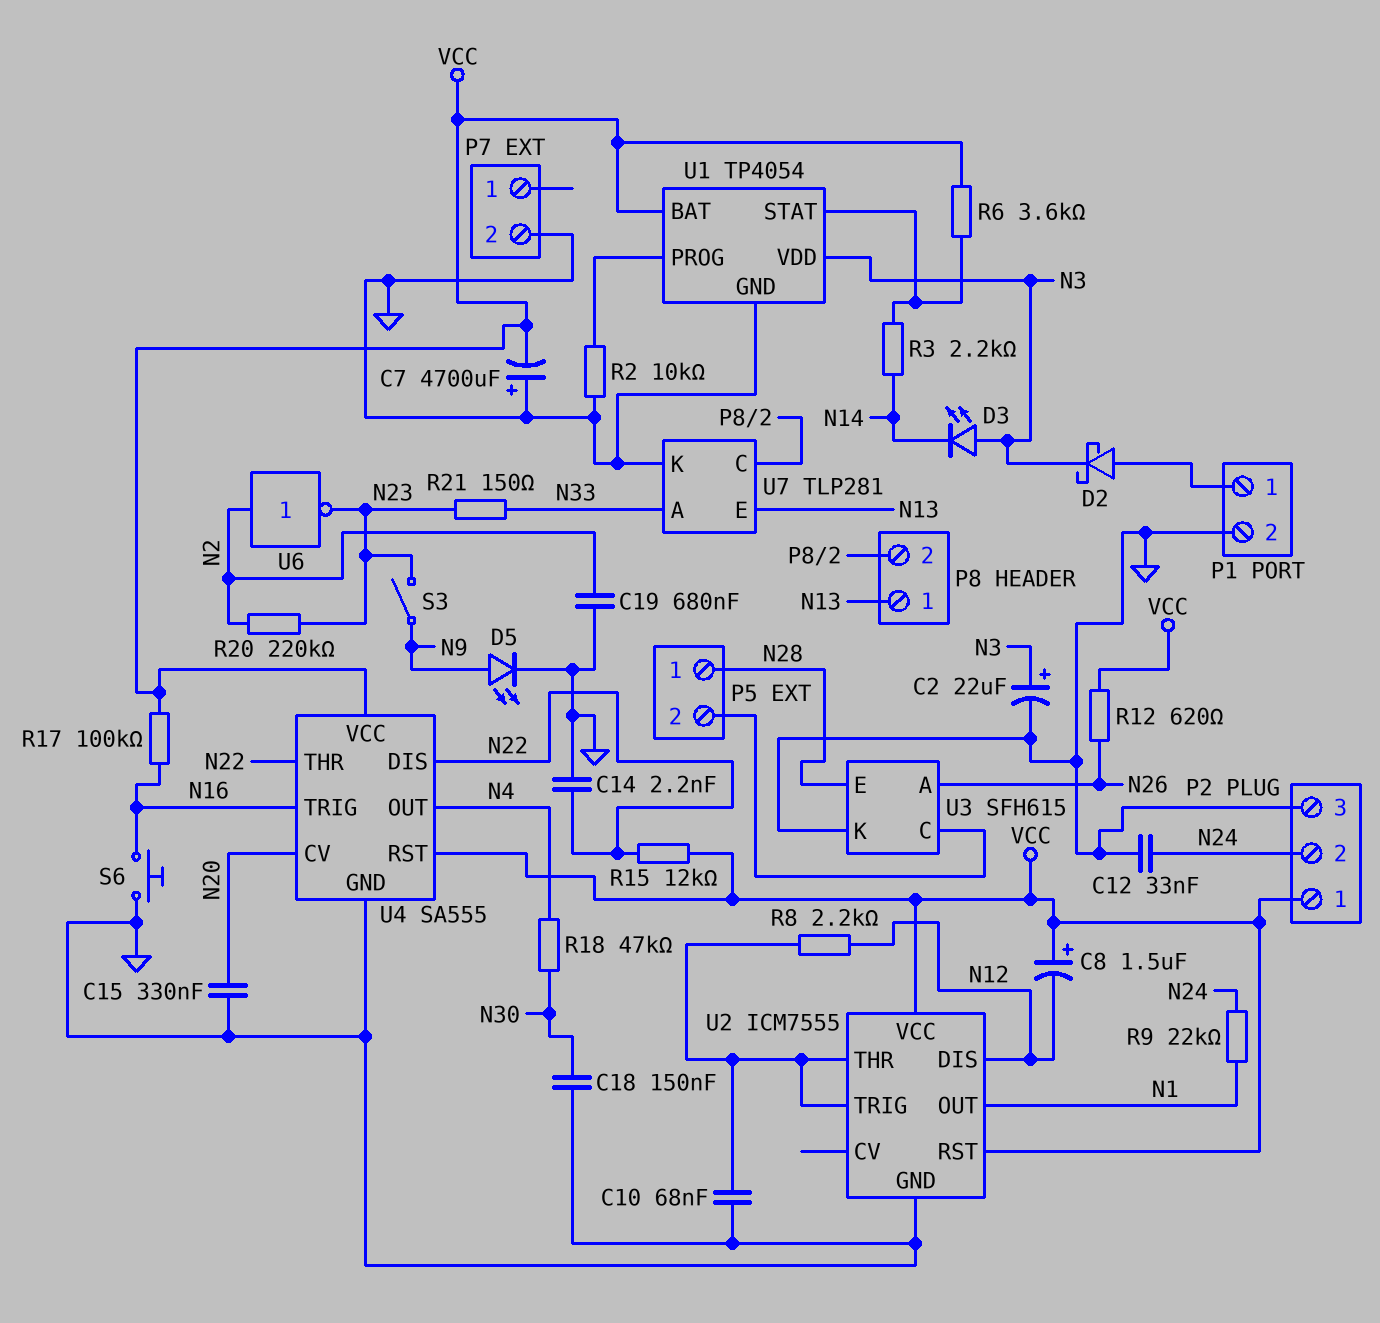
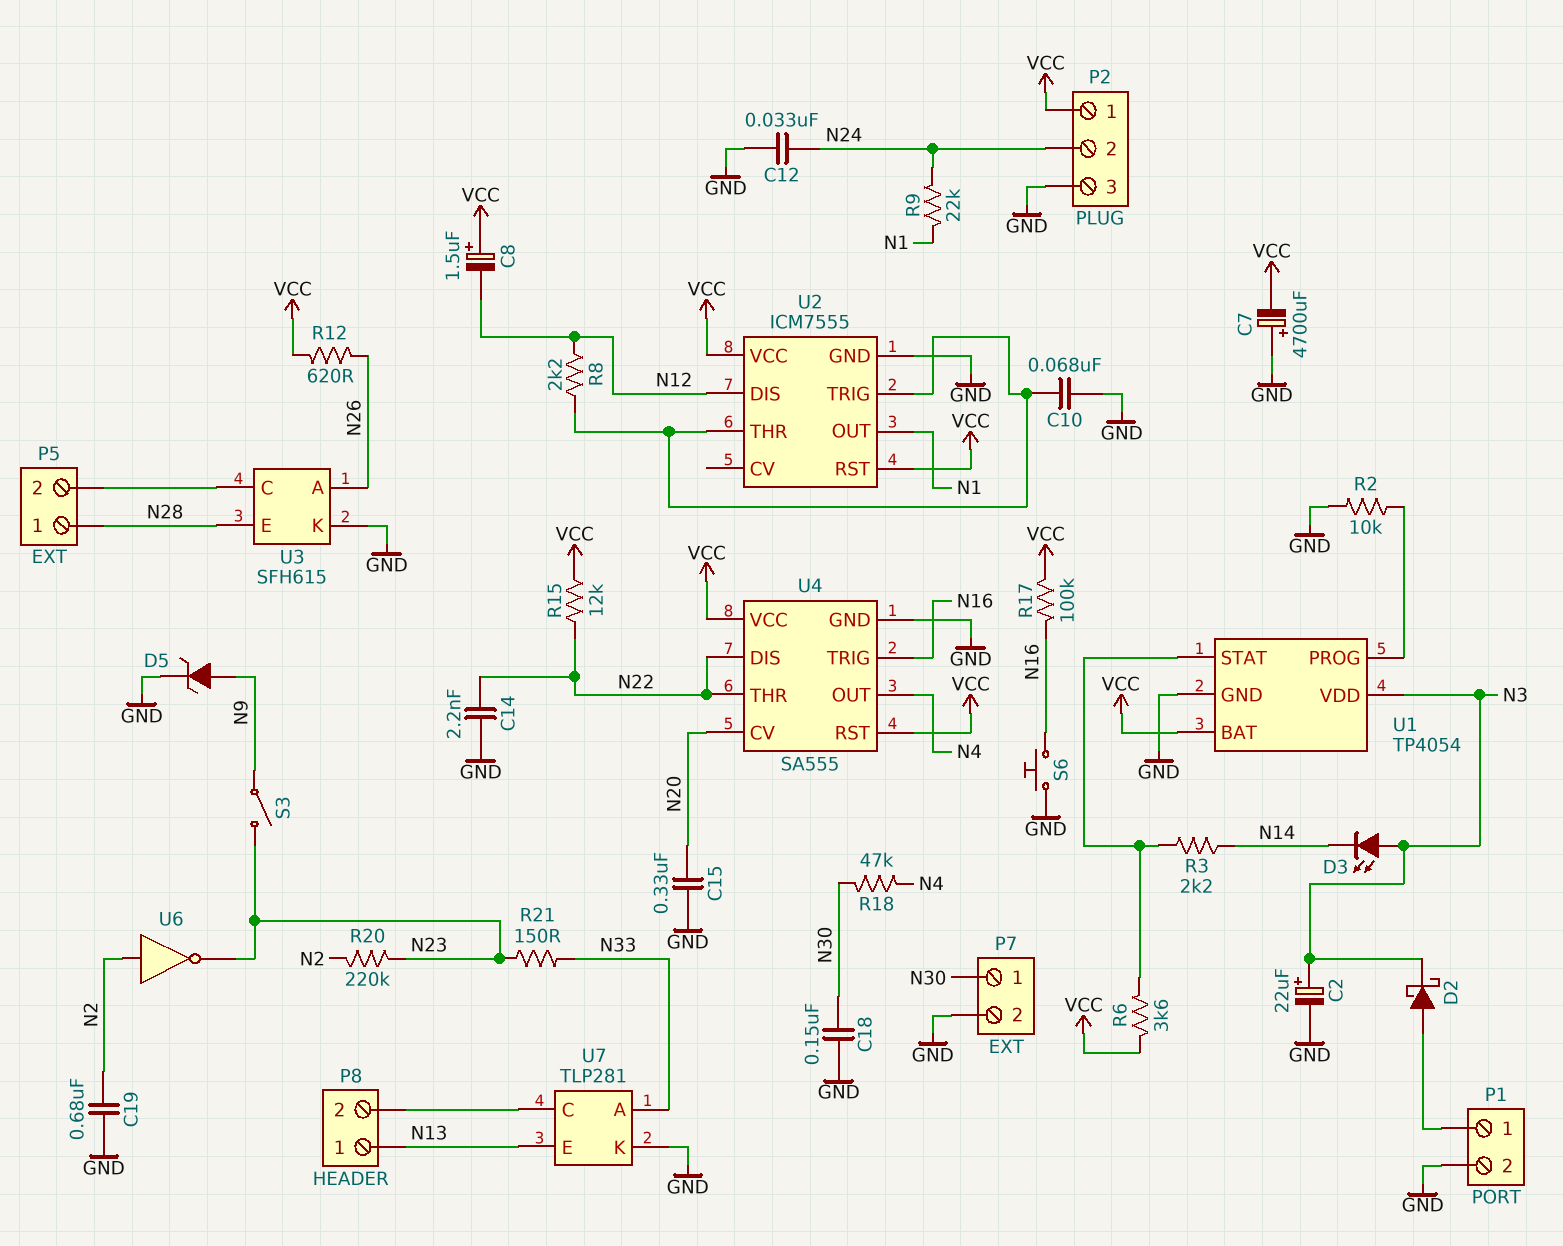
D5: LED (A N9, K GND) -> zener (A N9, K GND)
P7 pin 1: none -> N30

